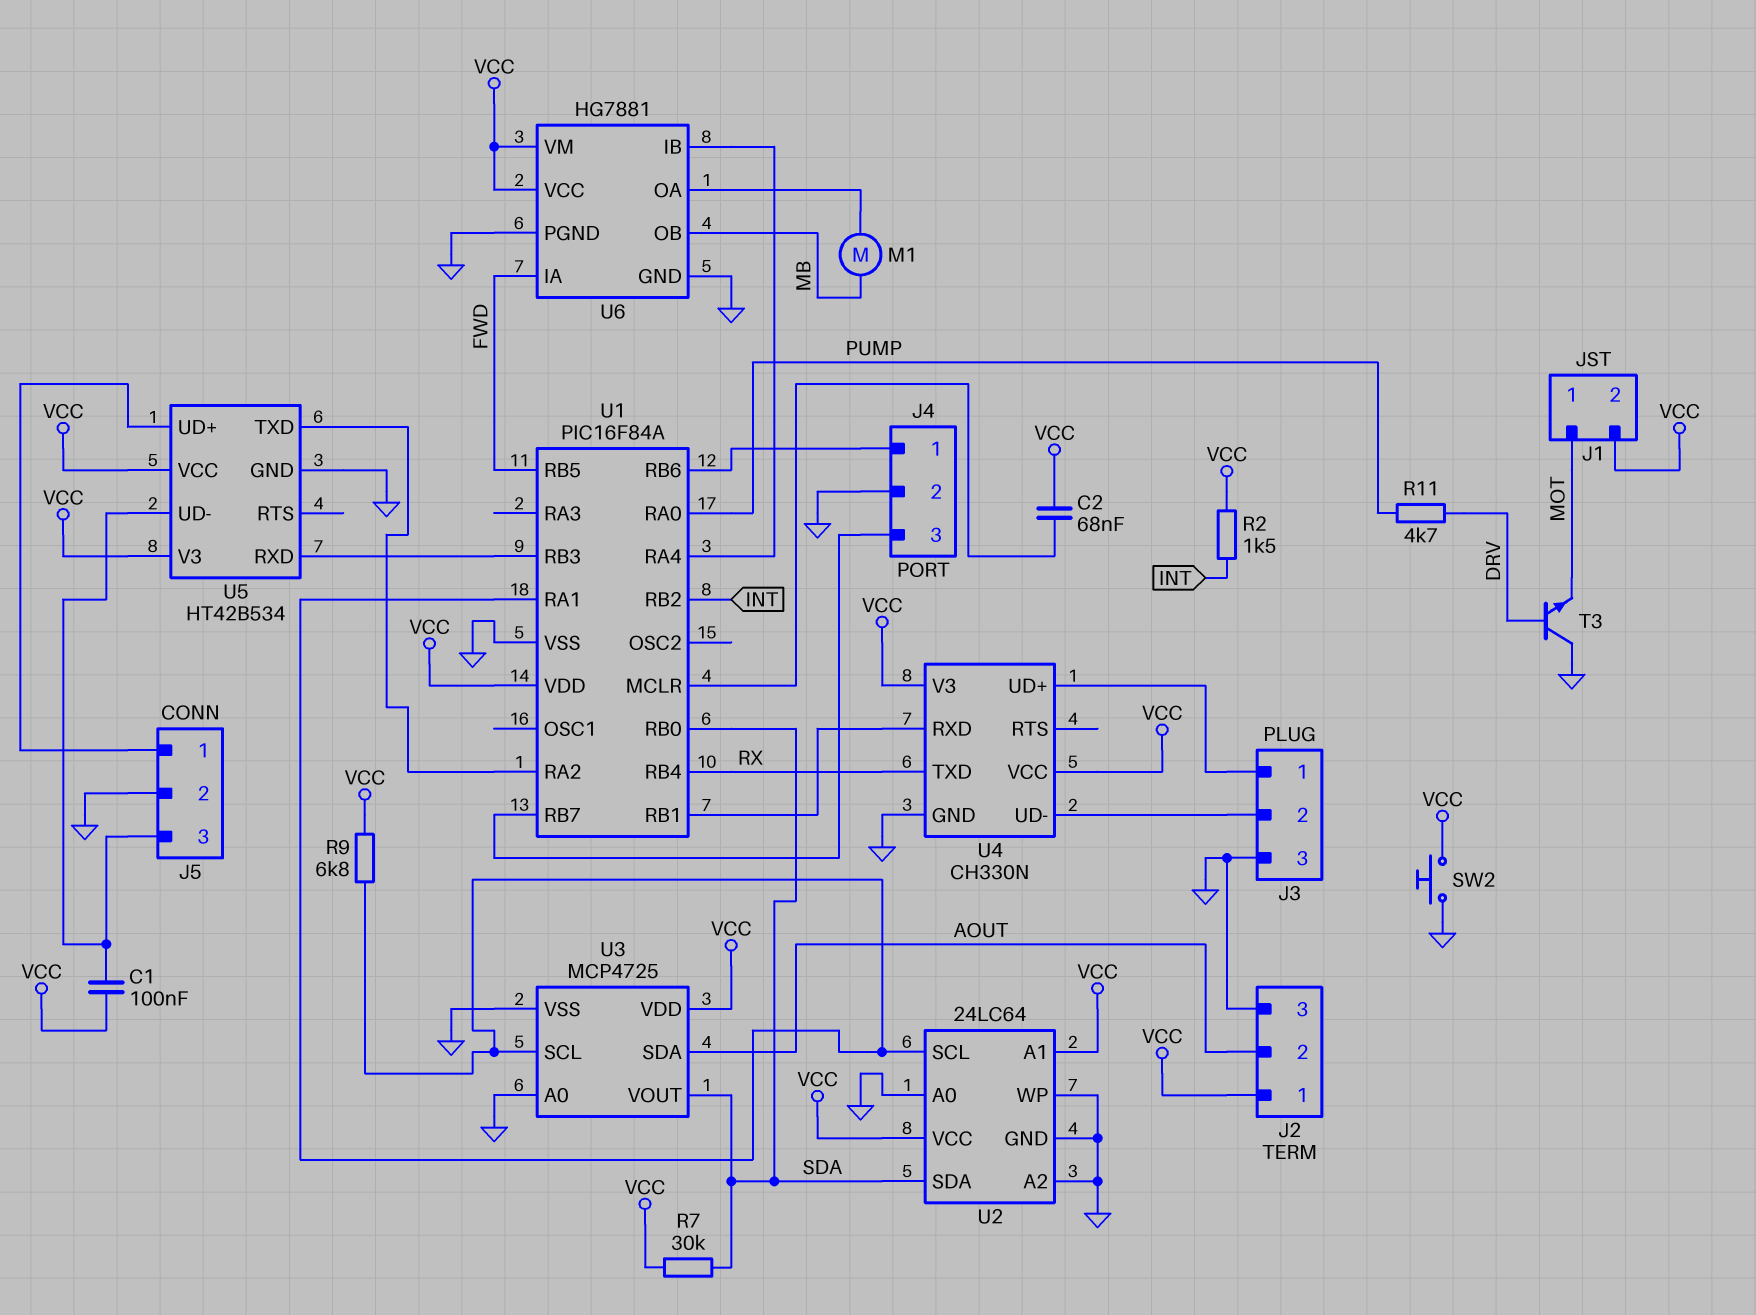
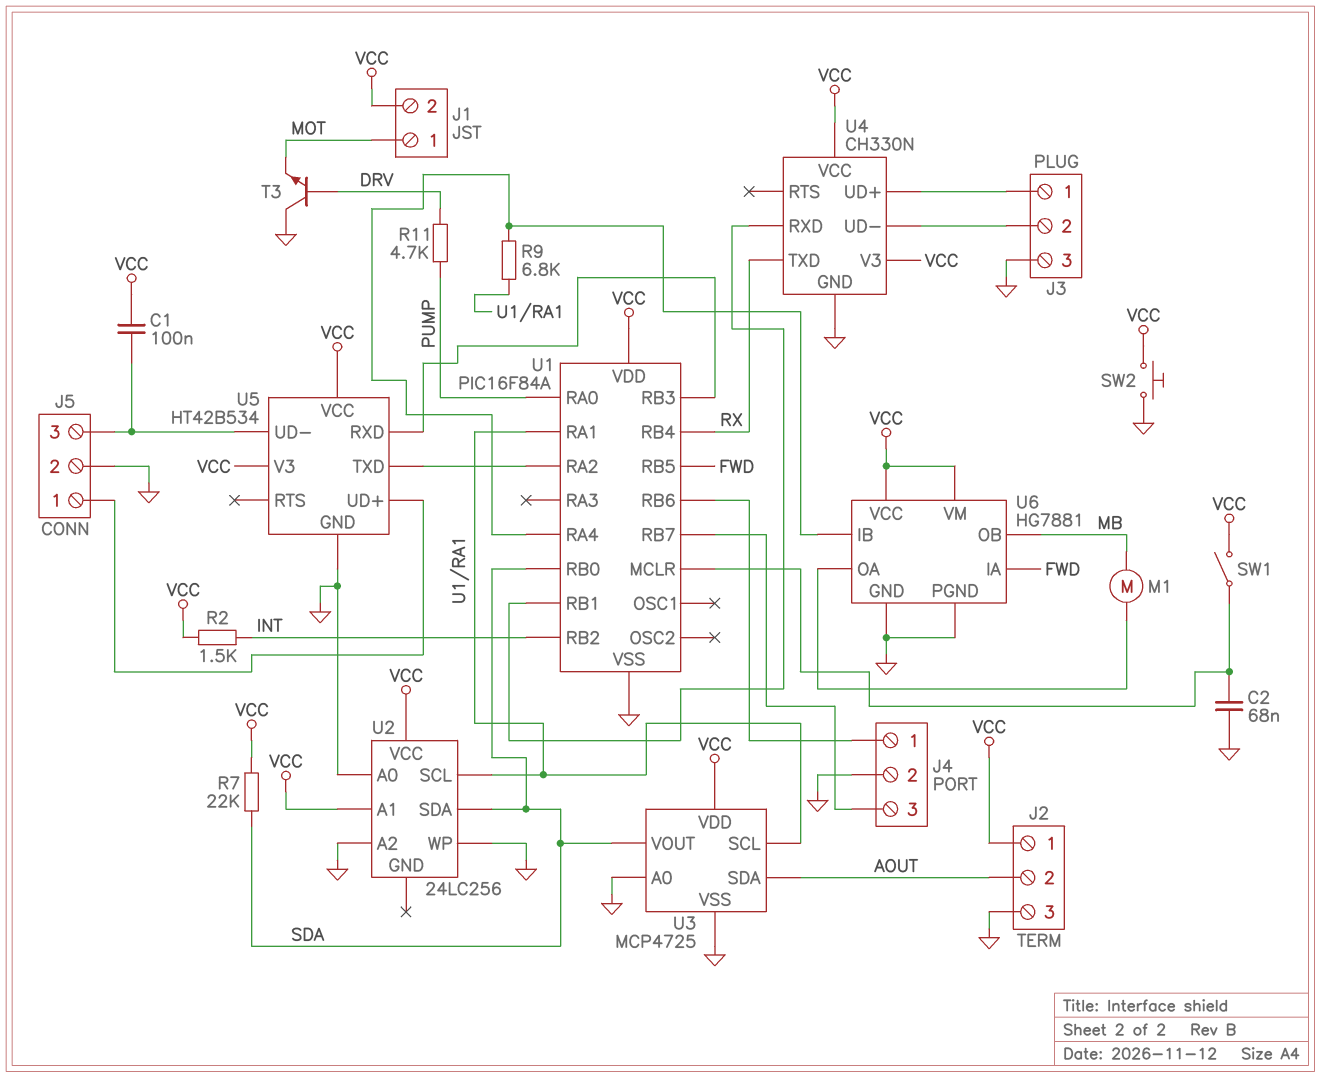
C2: 68nF (U1/MCLR, VCC) -> 68nF (GND, U1/MCLR)
R7: 30k (SDA, VCC) -> 22k (SDA, VCC)
R9: 6.8k (U1/RA1, VCC) -> 6.8k (U1/RA1, U1/RA4)
SW1: none -> switch (U1/MCLR, VCC)
U2: 24LC64 -> 24LC256
U2 pin GND: GND -> none

